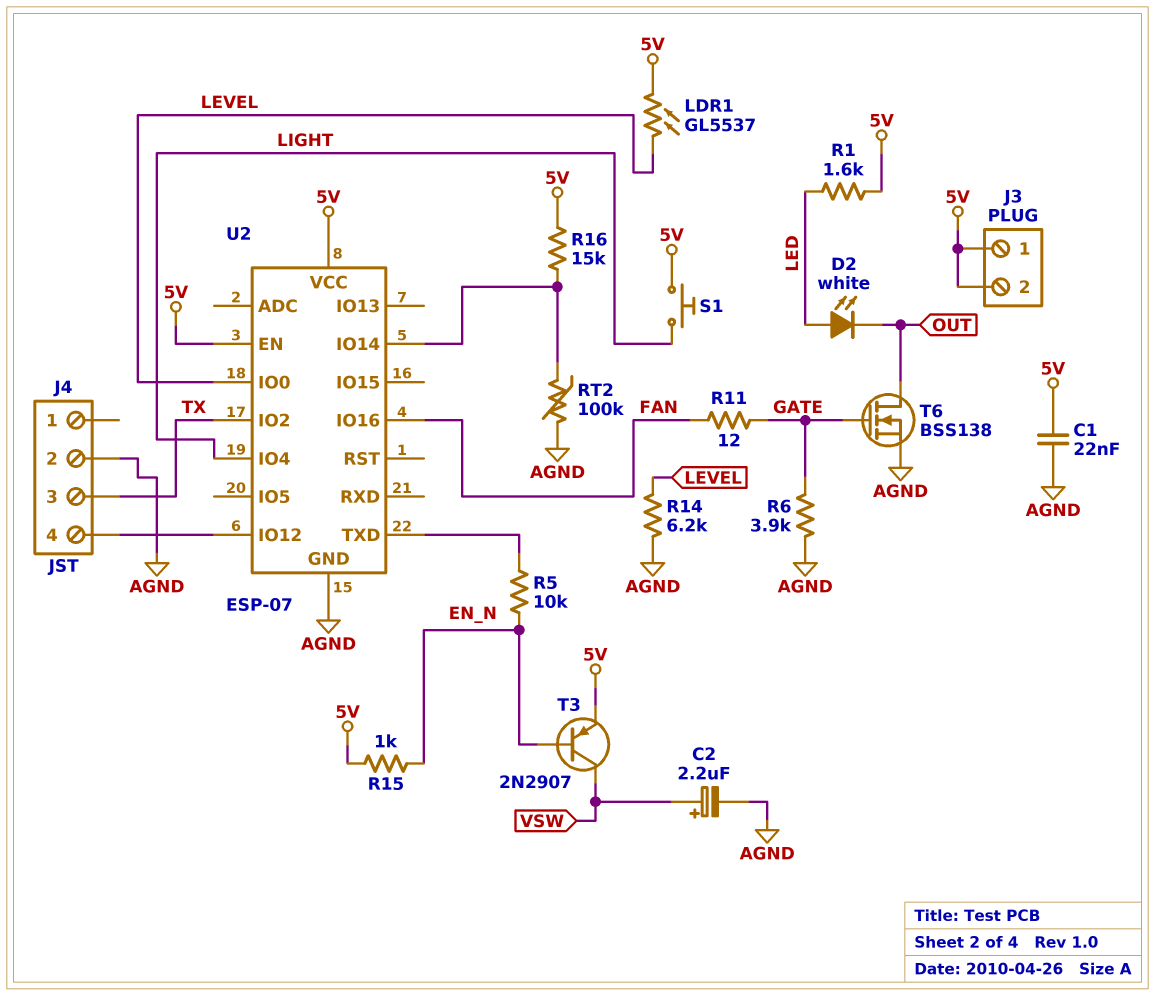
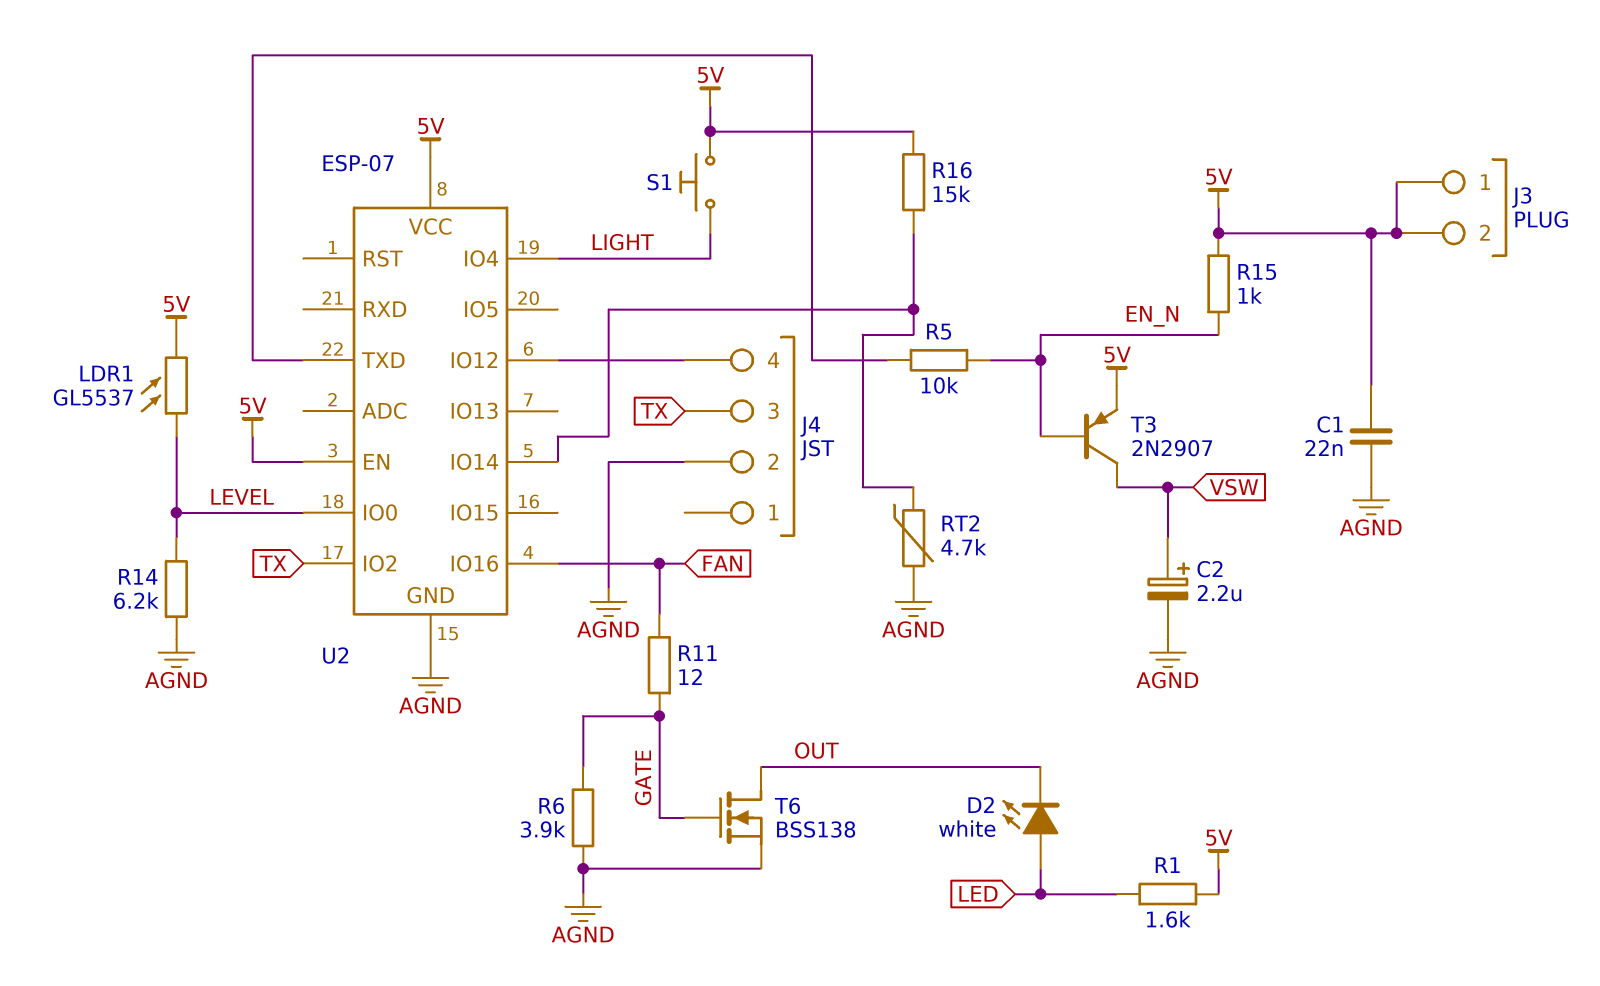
RT2: 100k (AGND, U2/IO14) -> 4.7k (AGND, U2/IO14)

